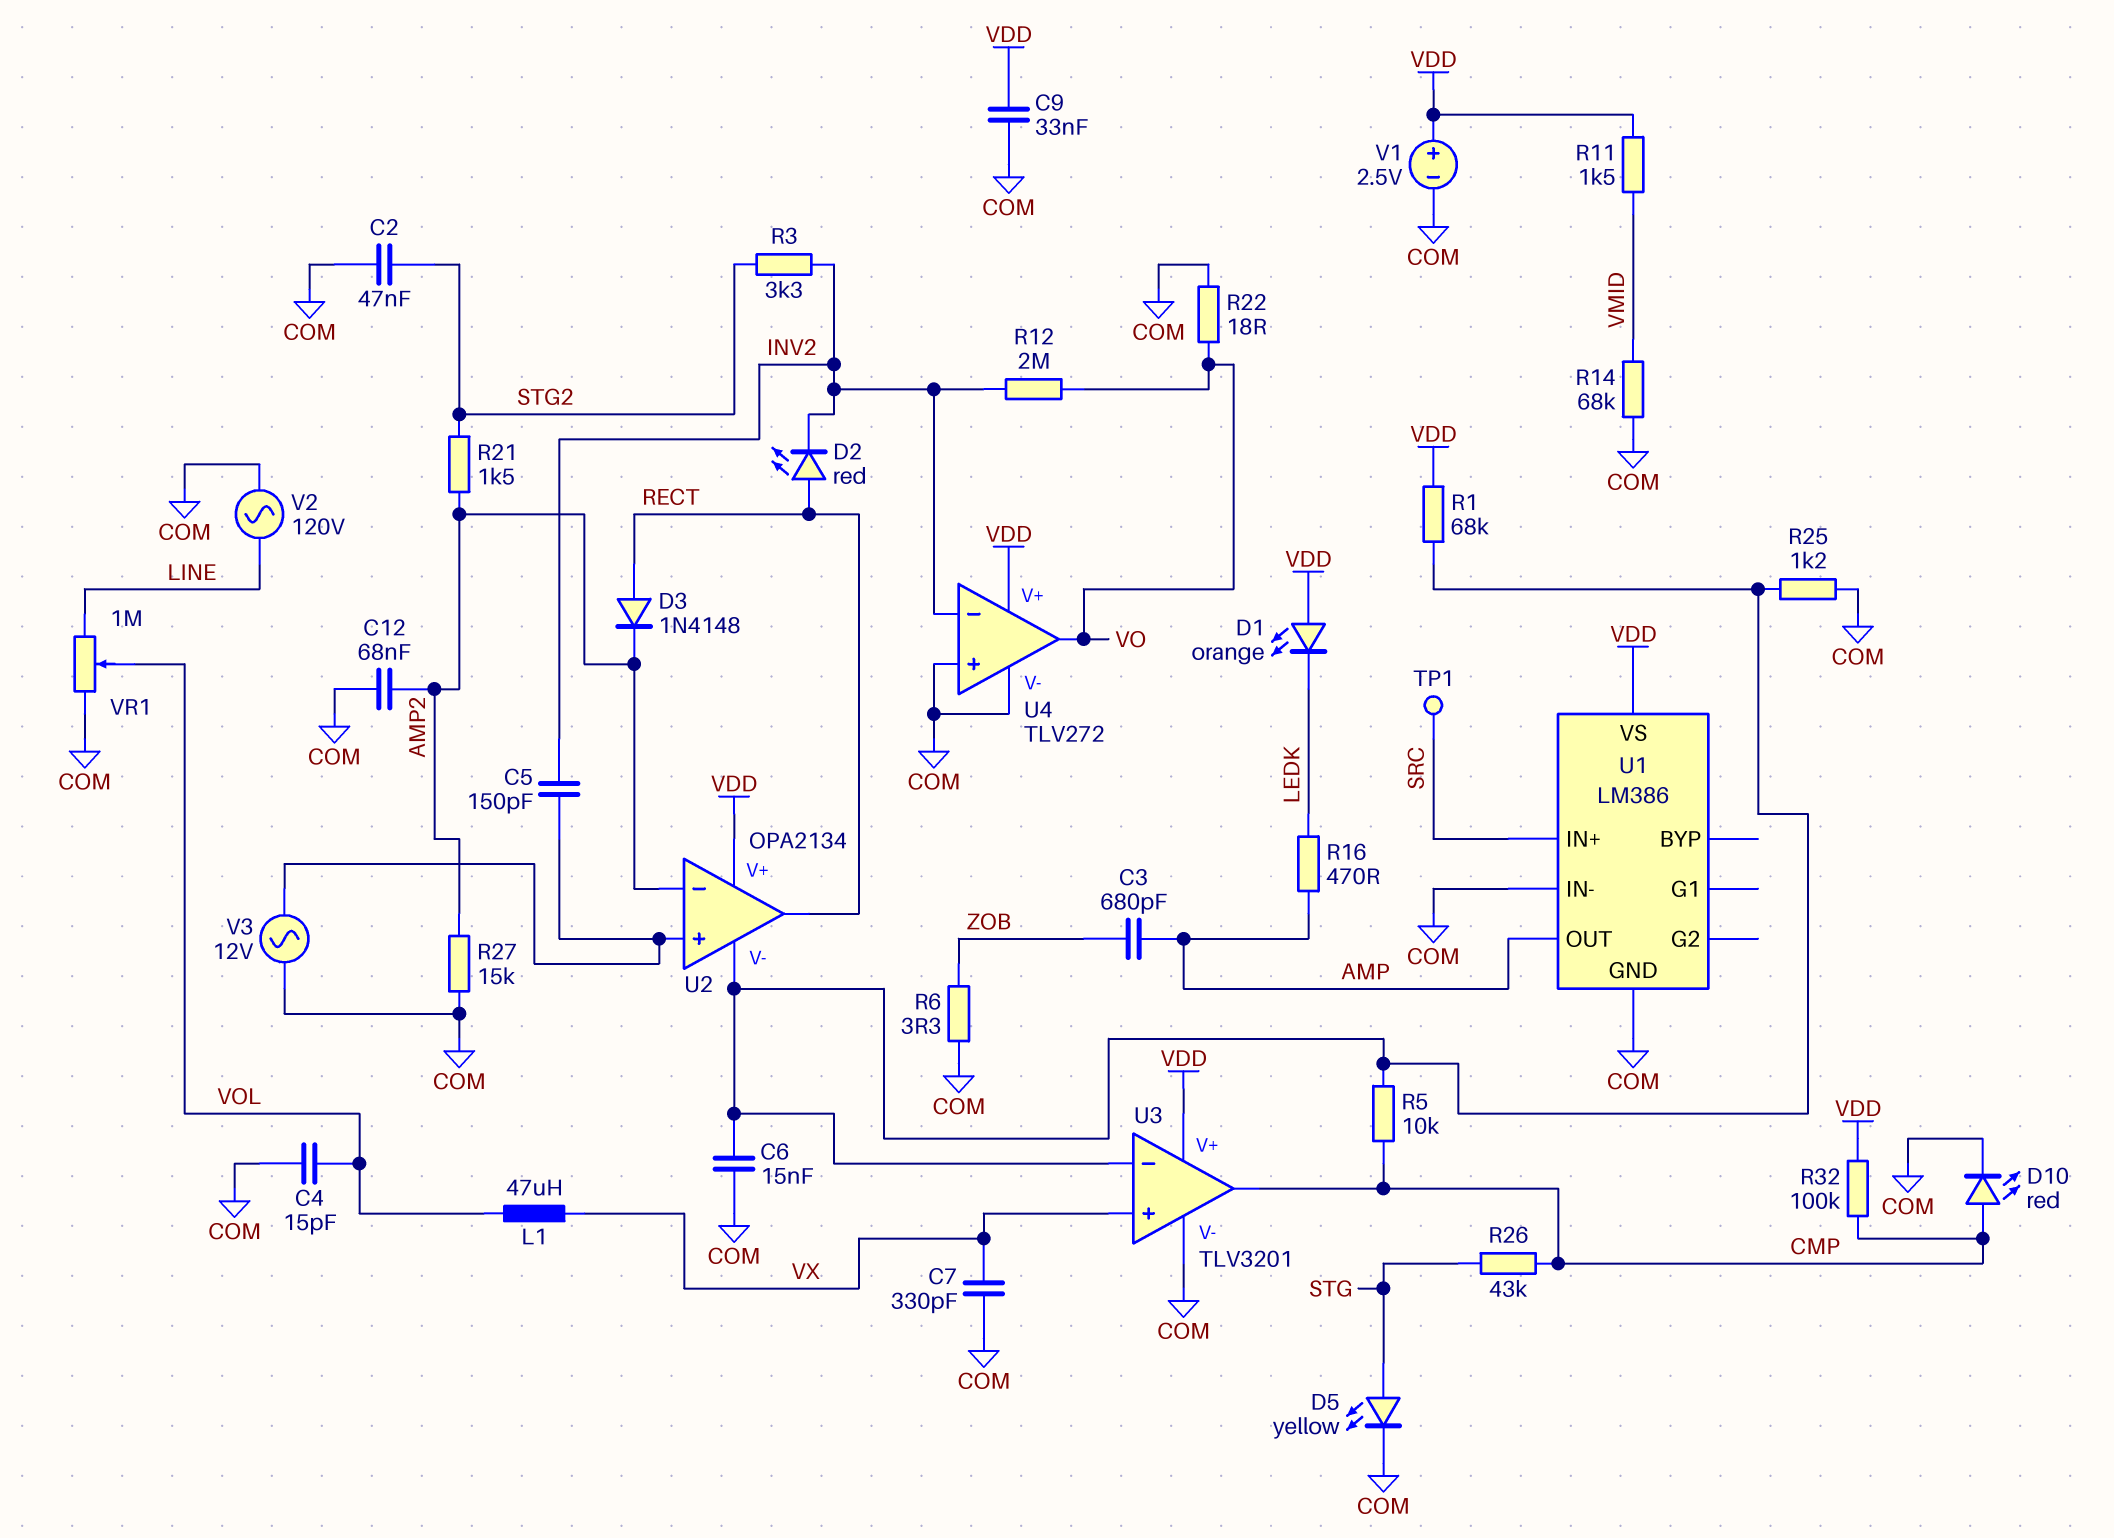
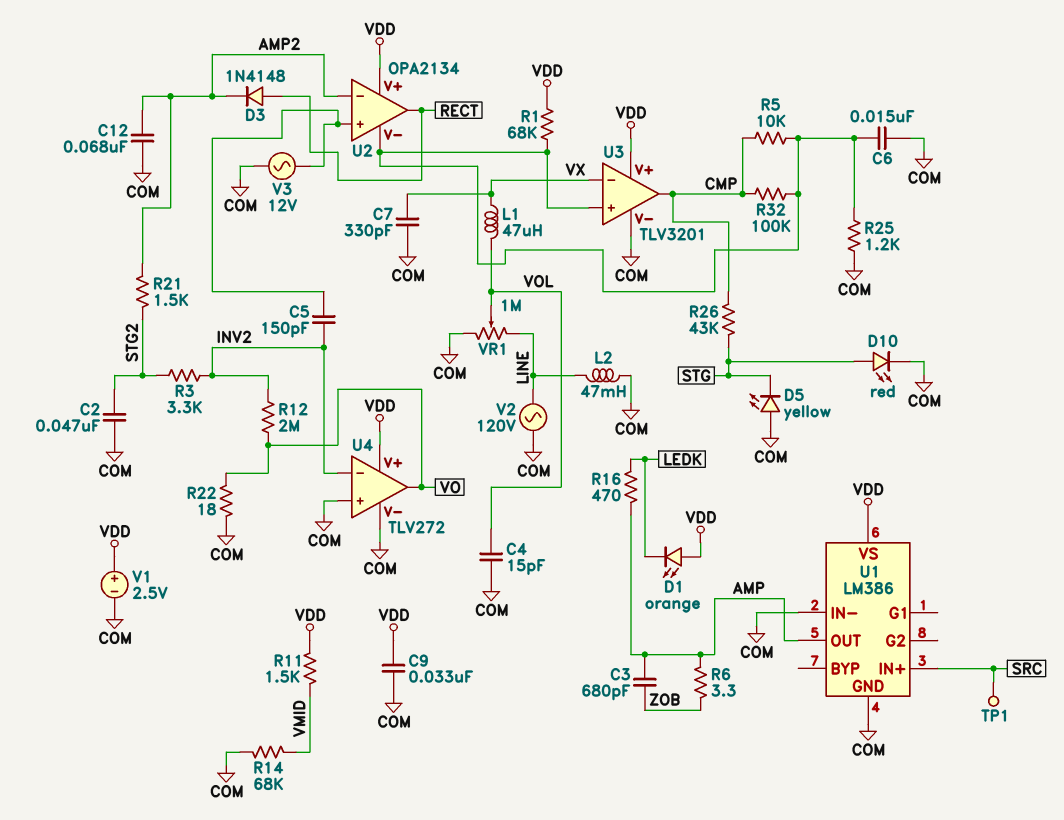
D2: LED red (A RECT, K INV2) -> none
D5: LED yellow (A STG, K COM) -> LED yellow (A COM, K STG)
D10: LED red (A CMP, K COM) -> LED red (A STG, K COM)
L2: none -> 47mH (COM, LINE)
R6: 3.3 (COM, ZOB) -> 3.3 (AMP, ZOB)
R27: 15k (AMP2, COM) -> none
R32: 100k (CMP, VDD) -> 100k (CMP, U2/V-)
U3 pin in+: VX -> U2/V-
U3 pin in-: U2/V- -> VX

